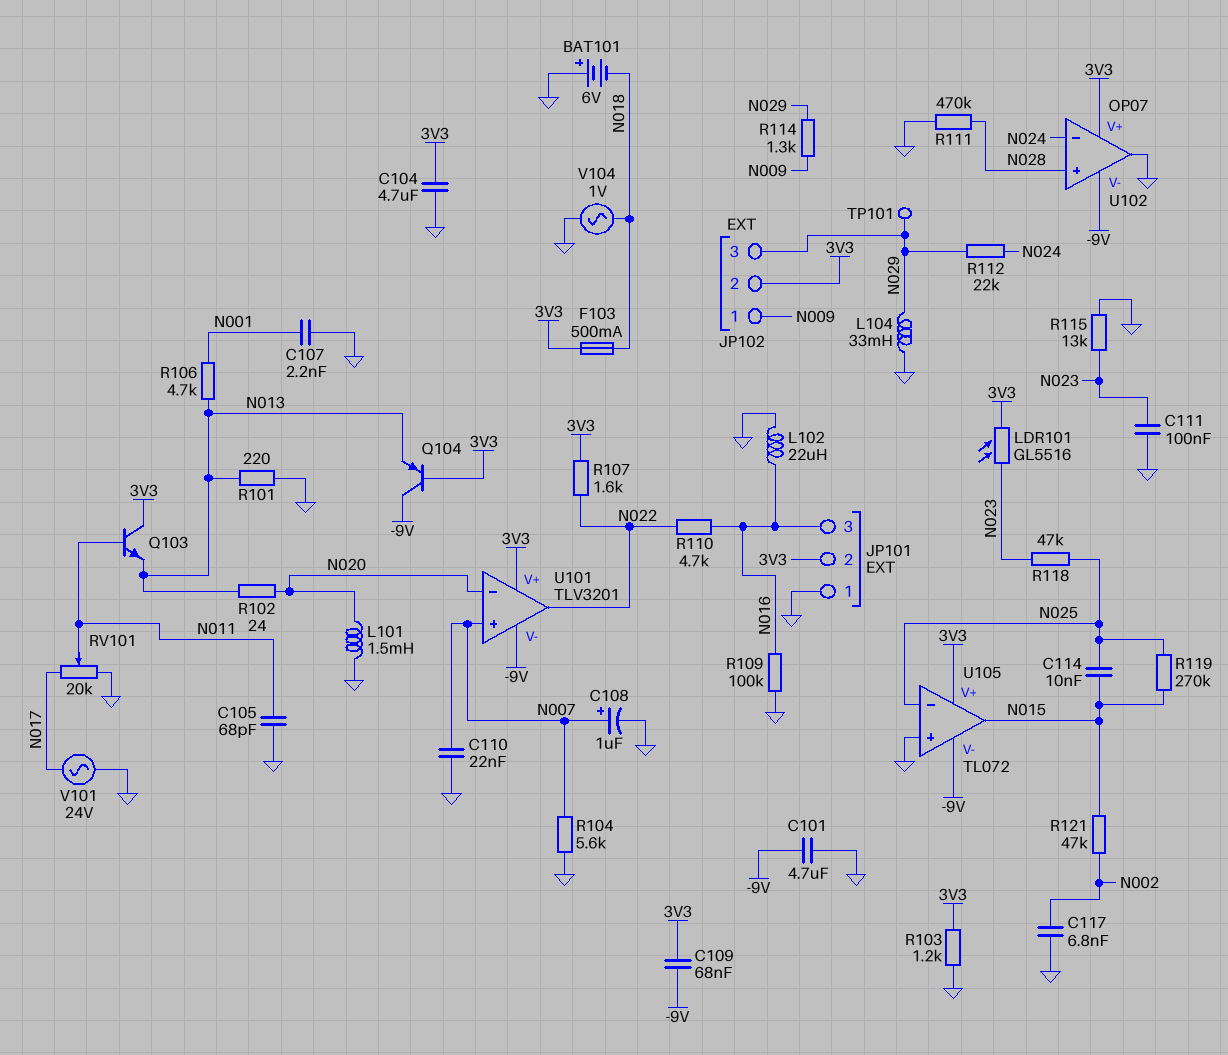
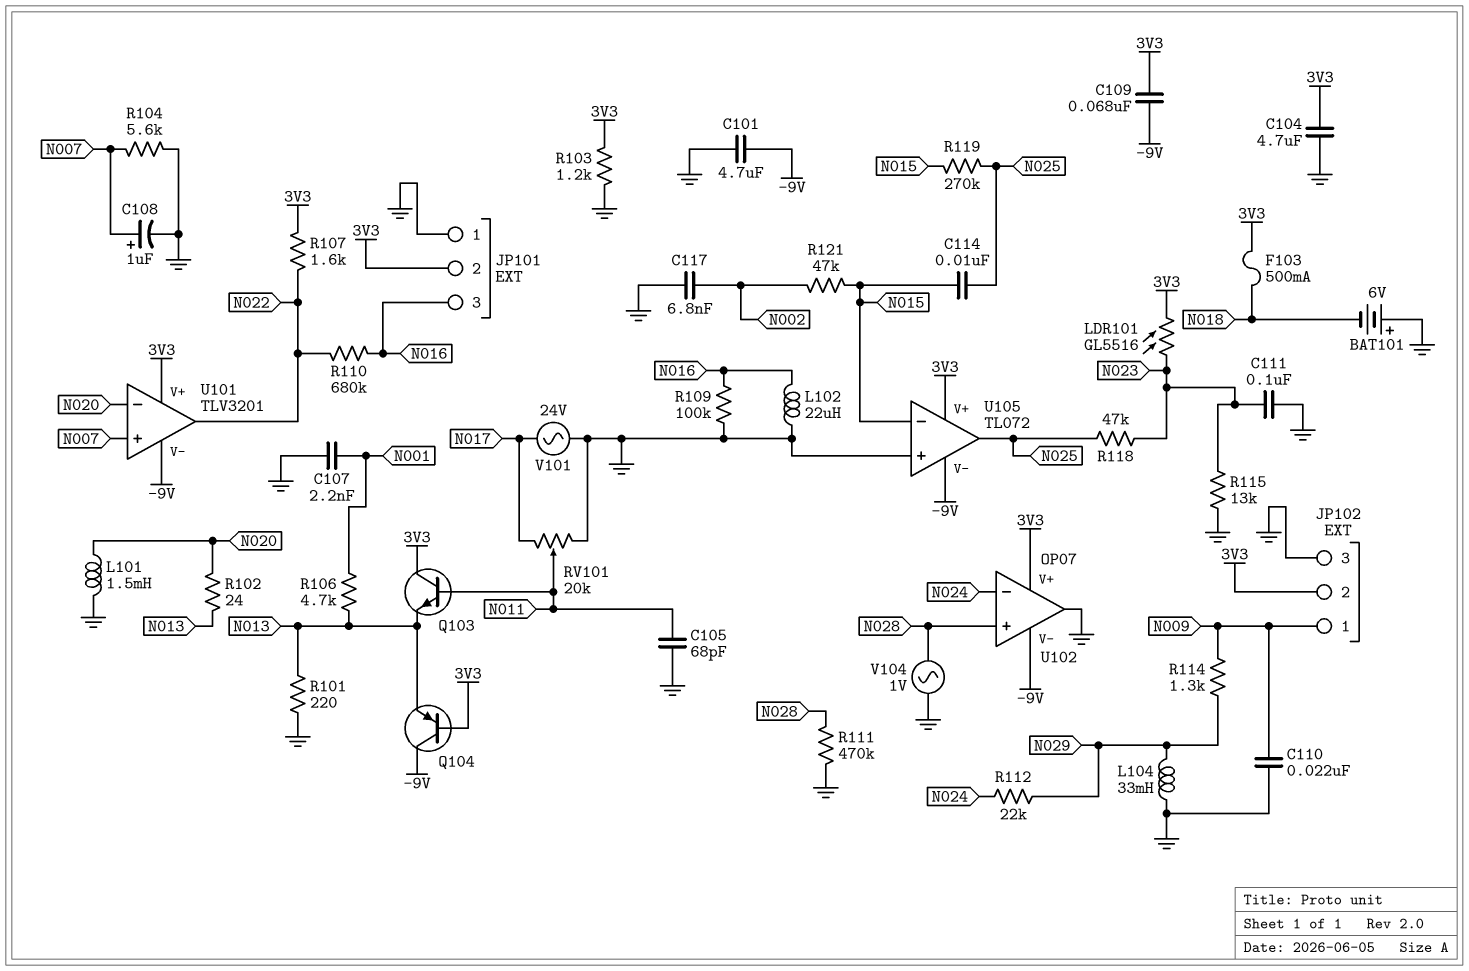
C110: 22nF (GND, N007) -> 22nF (GND, N009)
JP102 pin 3: N029 -> GND
R110: 4.7k (N016, N022) -> 680k (N016, N022)
TP101: test point (N029) -> none
U105 pin in-: N025 -> N015
U105 pin out: N015 -> N025
V104: AC 1V (GND, N018) -> AC 1V (GND, N028)

